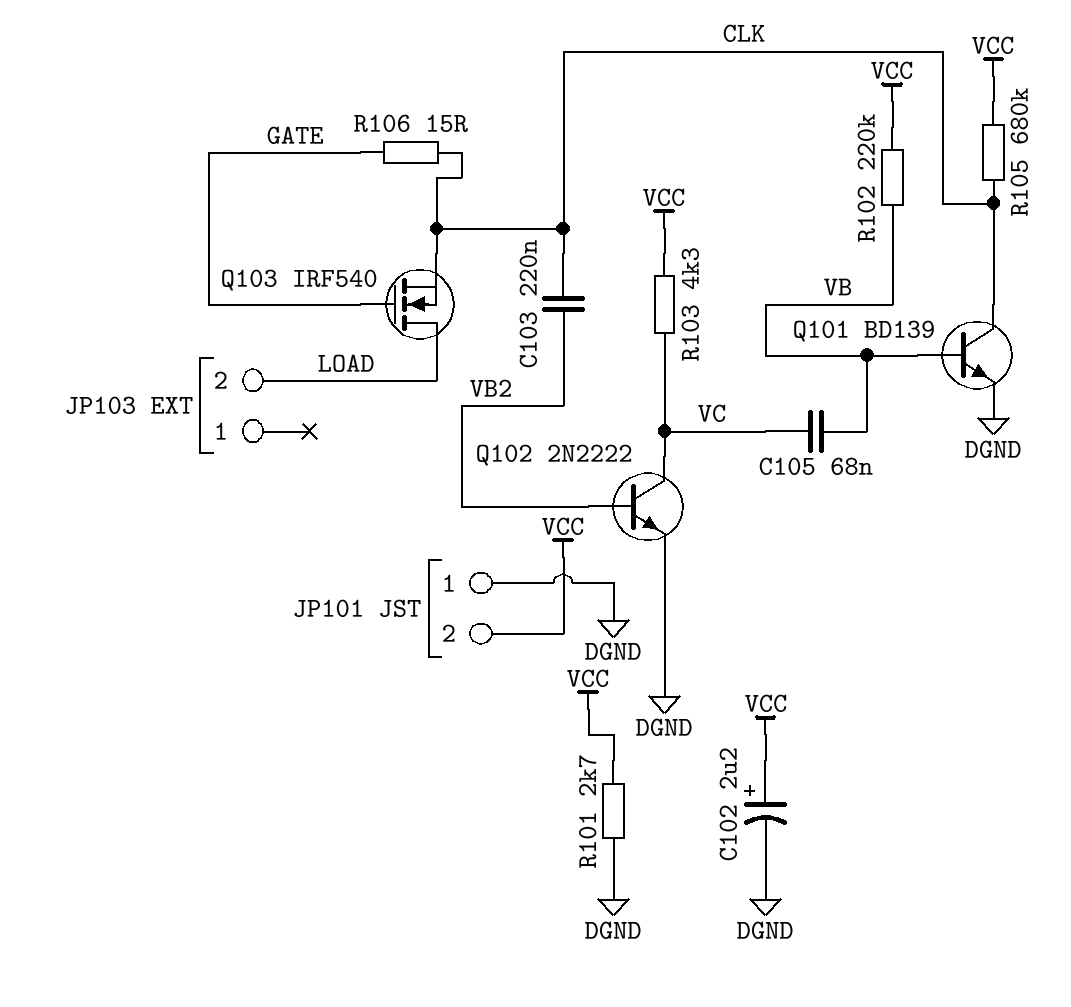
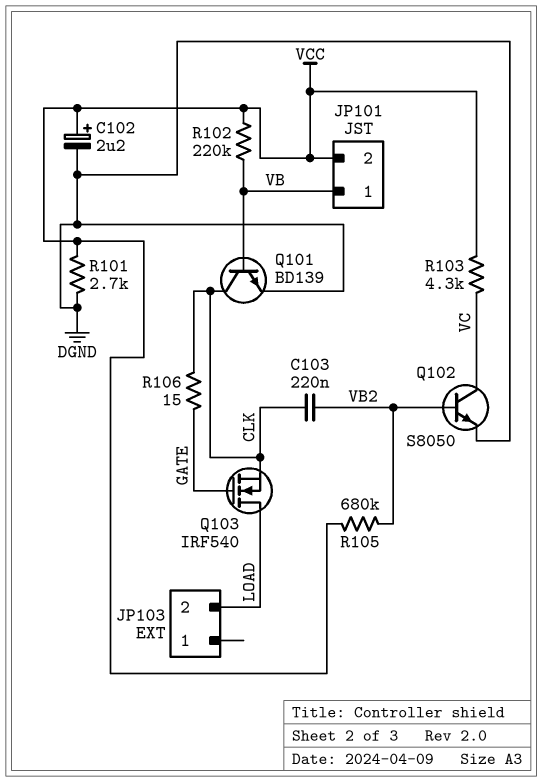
C105: 68nF (VB, VC) -> none
JP101 pin 1: DGND -> VB
Q102: NPN 2N2222 (B VB2, C VC, E DGND) -> NPN S8050 (B VB2, C VC, E DGND)
R105: 680k (CLK, VCC) -> 680k (VB2, VCC)

